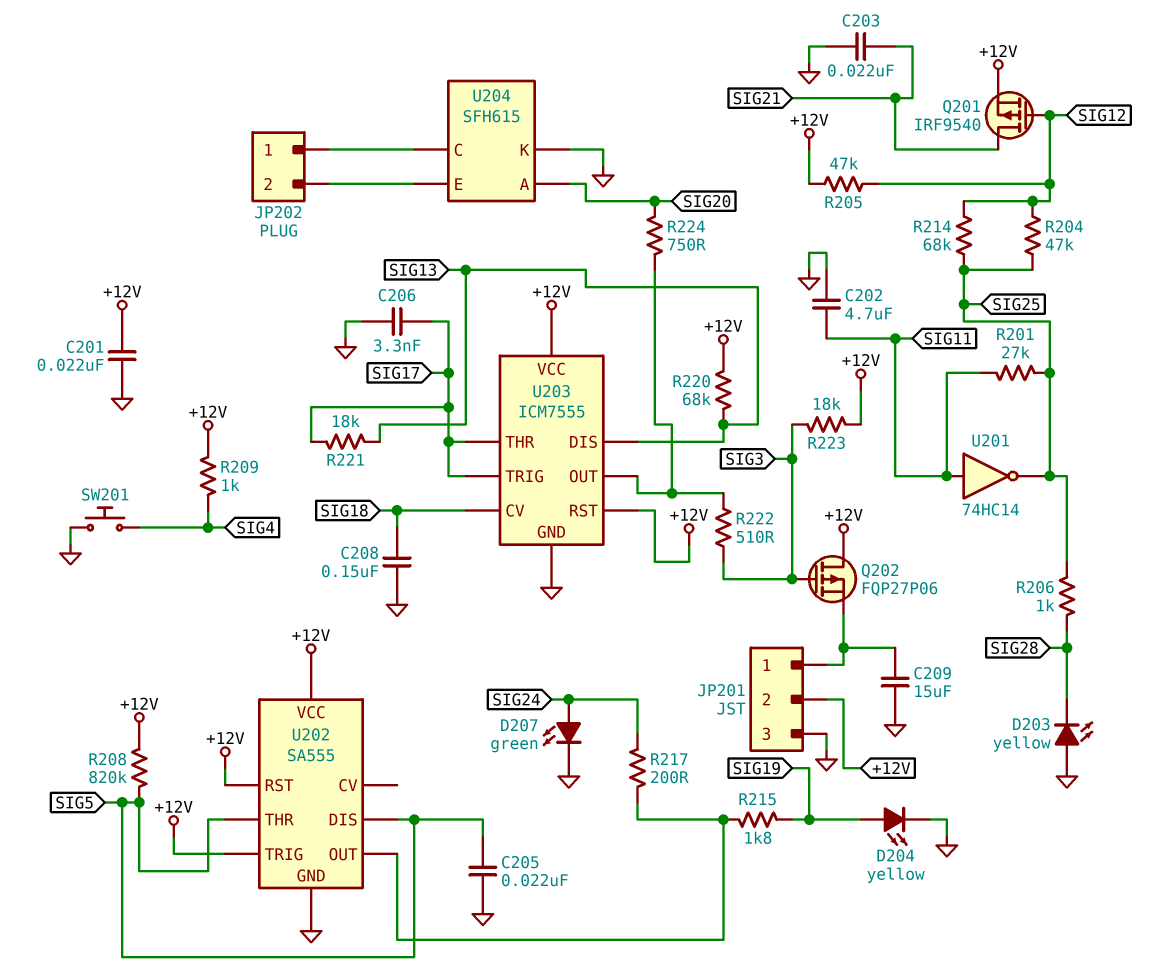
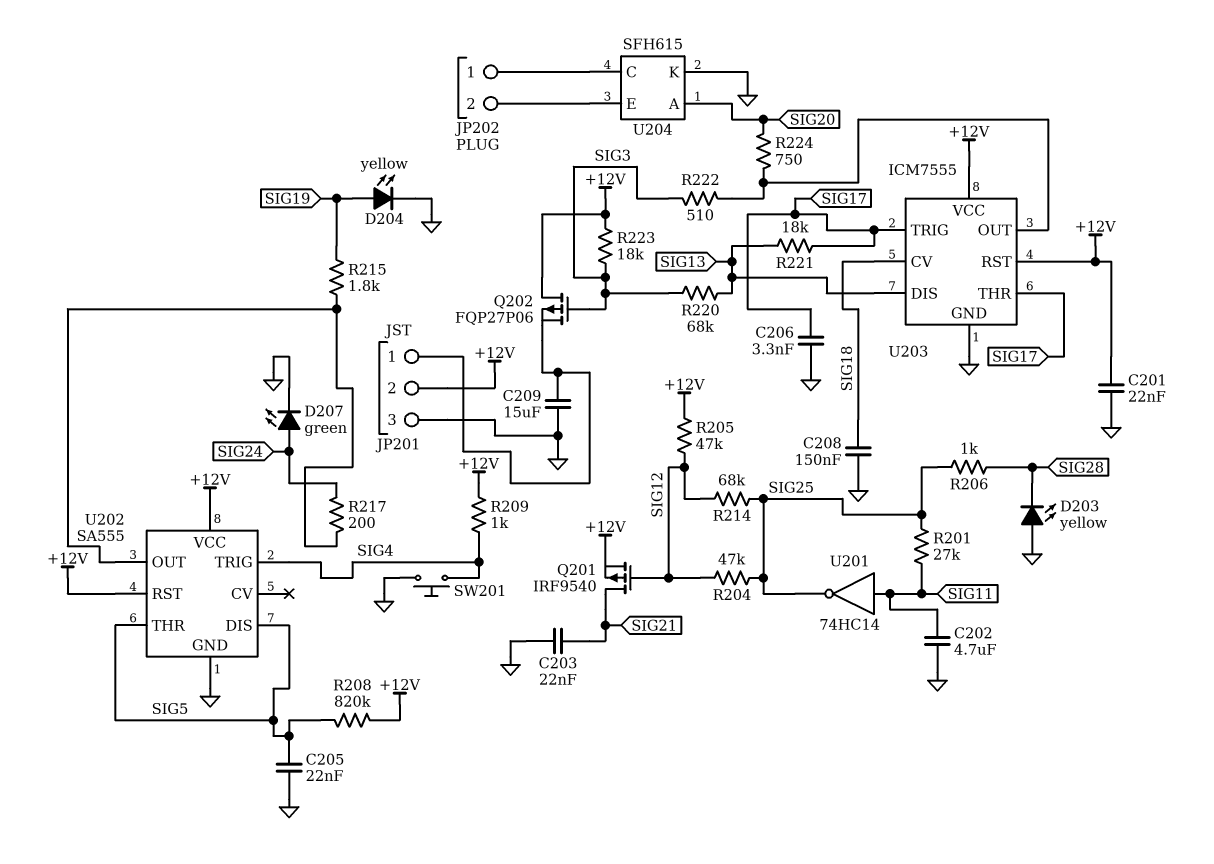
R220: 68k (+12V, SIG13) -> 68k (SIG3, SIG13)
U202 pin TRIG: +12V -> SIG4

